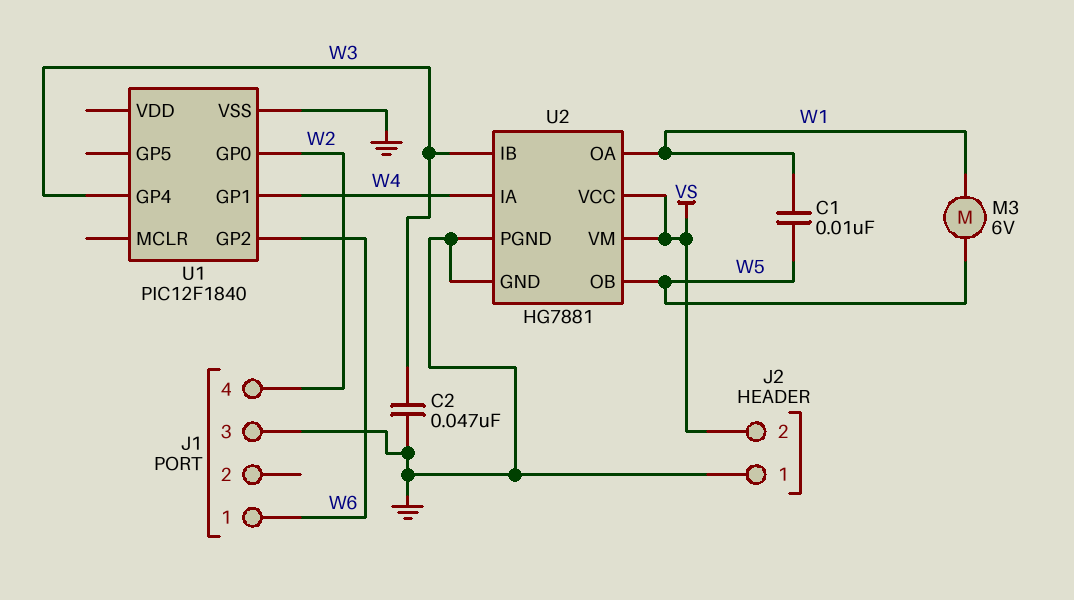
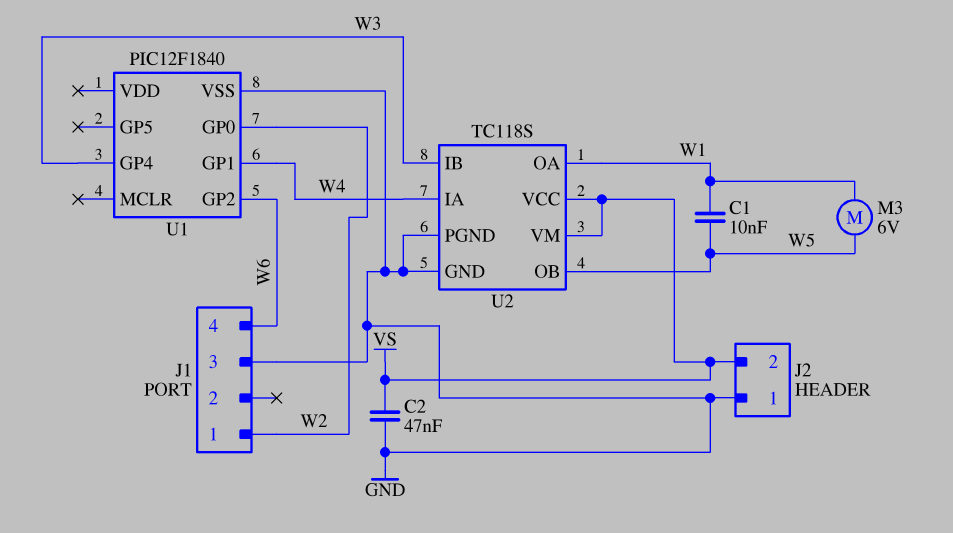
C2: 47nF (GND, W3) -> 47nF (GND, VS)
J1 pin 1: W6 -> W2
J1 pin 4: W2 -> W6
U2: HG7881 -> TC118S

